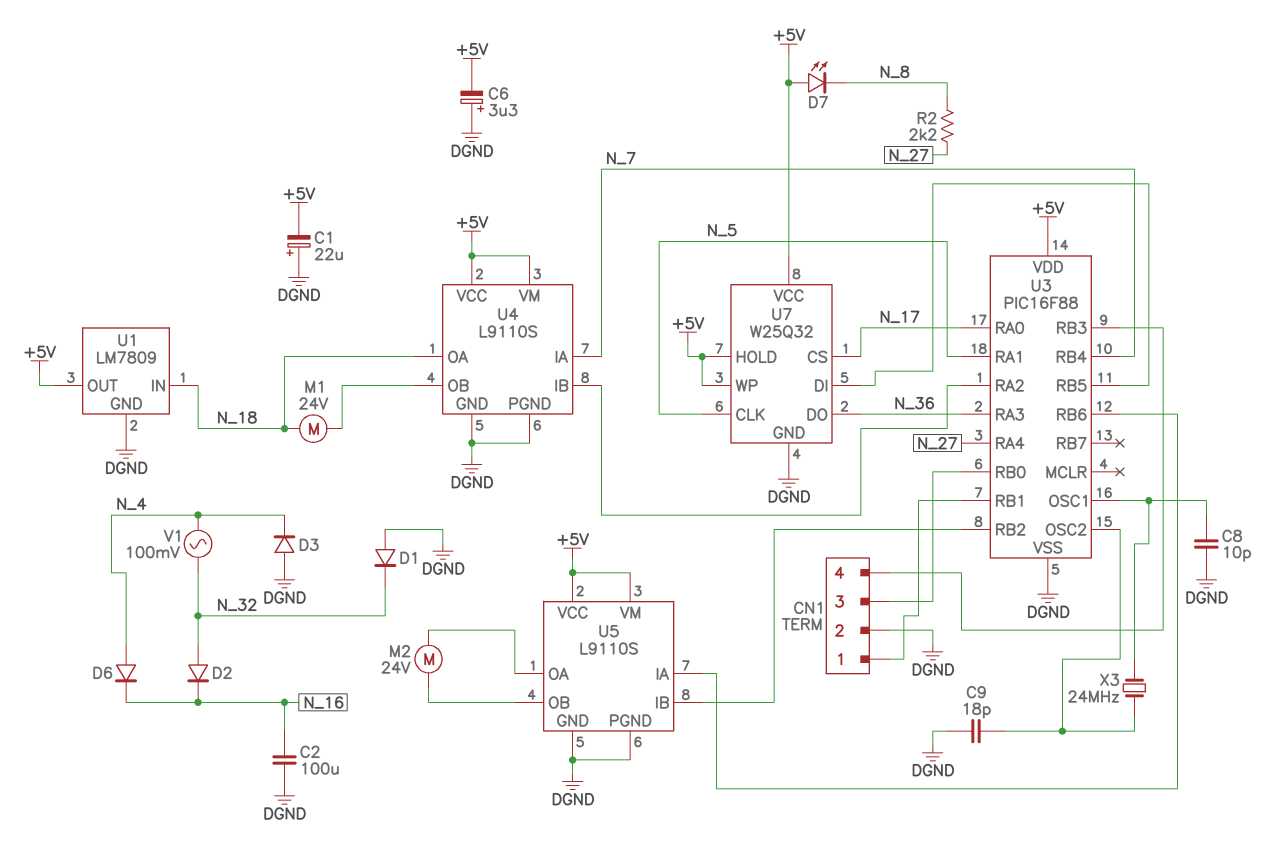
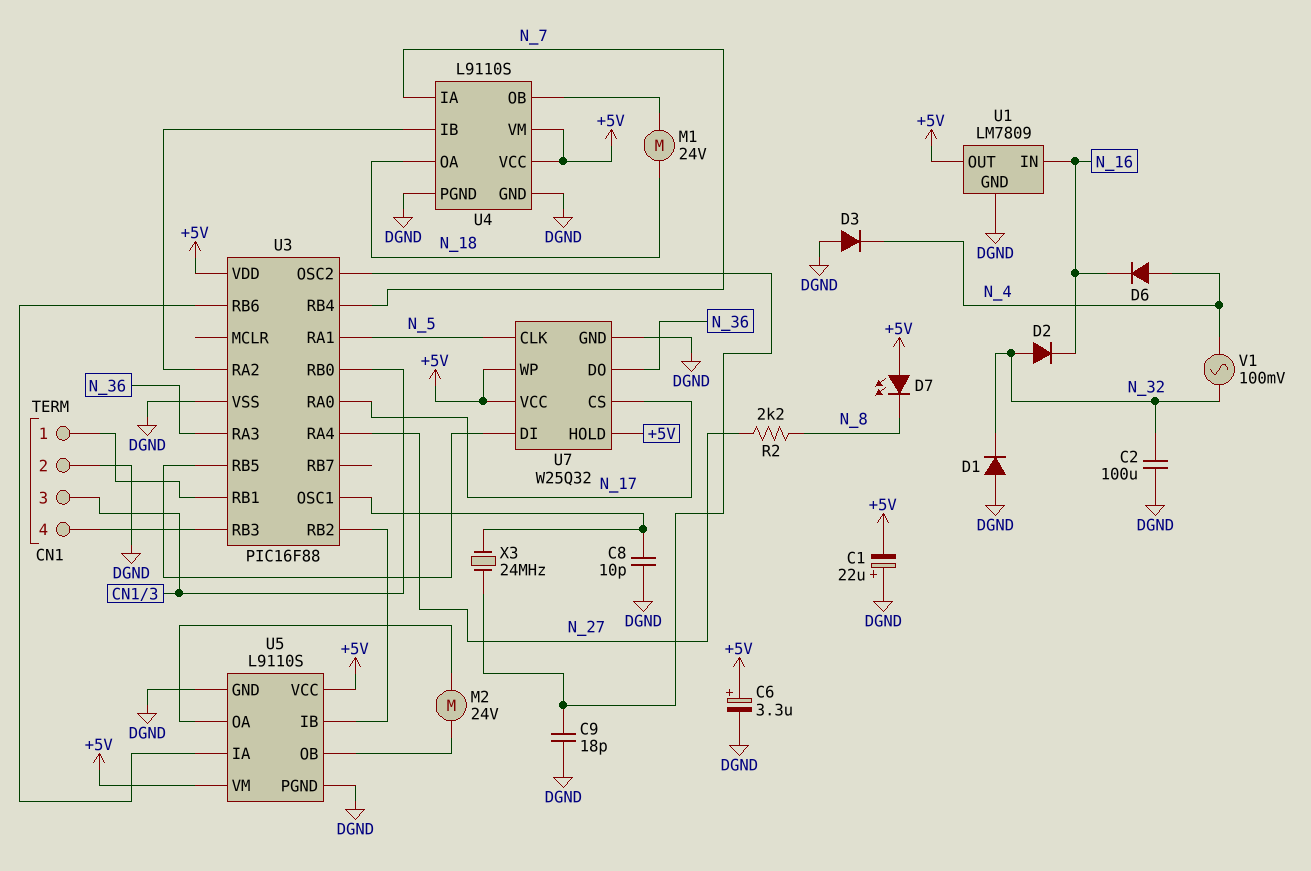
C2: 100uF (DGND, N_16) -> 100uF (DGND, N_32)
C6: 3.3uF (plus DGND, minus +5V) -> 3.3uF (plus +5V, minus DGND)
U1 pin IN: N_18 -> N_16

